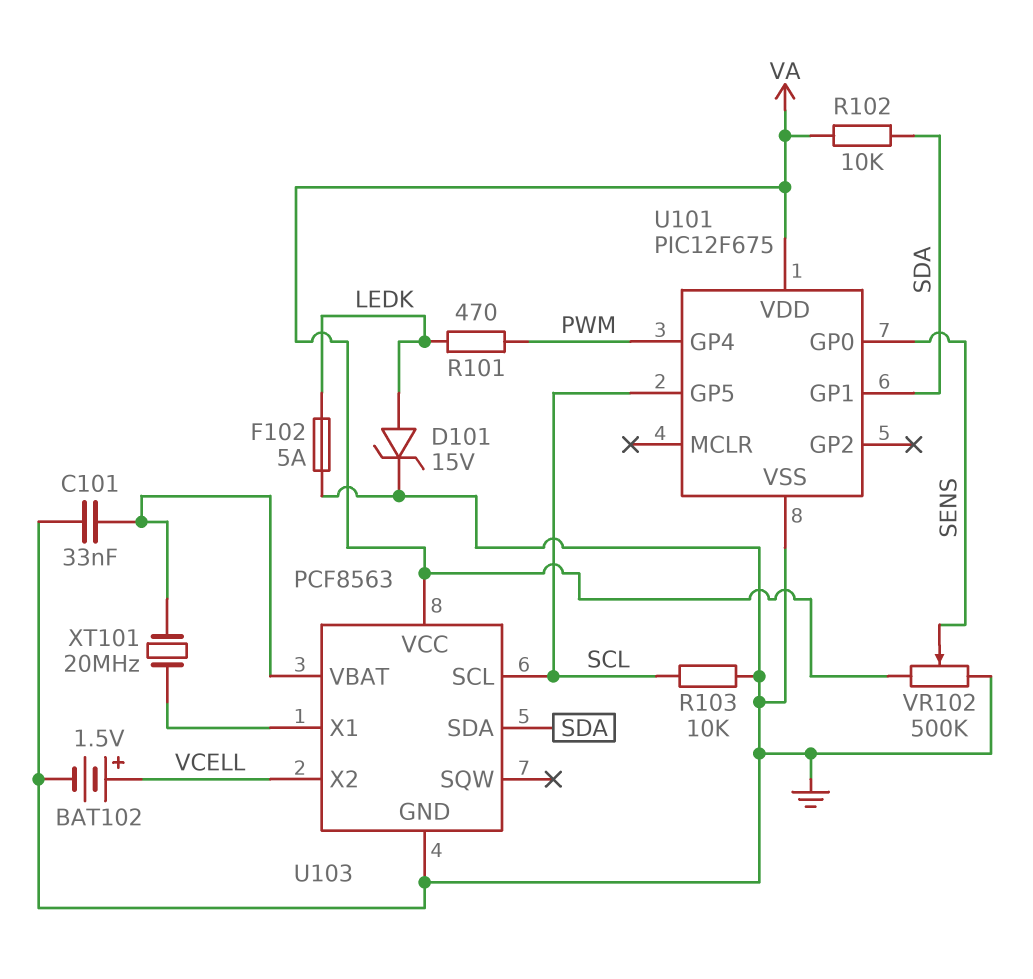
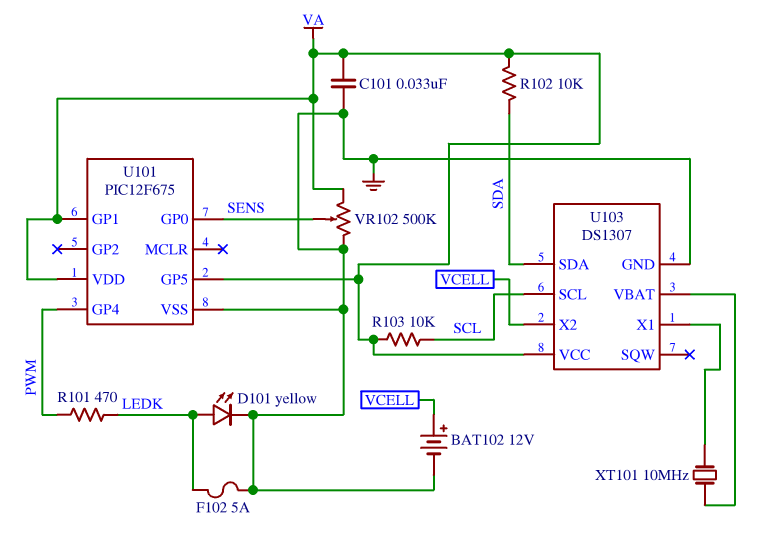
BAT102: 1.5V (plus VCELL, minus GND) -> 12V (plus VCELL, minus GND)
C101: 33nF (GND, U103/VBAT) -> 33nF (GND, VA)
D101: zener 15V (A LEDK, K GND) -> LED yellow (A LEDK, K GND)
R103: 10k (GND, SCL) -> 10k (SCL, VA)
U101 pin GP1: SDA -> VA
U101 pin GP5: SCL -> VA
U103: PCF8563 -> DS1307
XT101: 20MHz (U103/VBAT, U103/X1) -> 10MHz (U103/VBAT, U103/X1)

